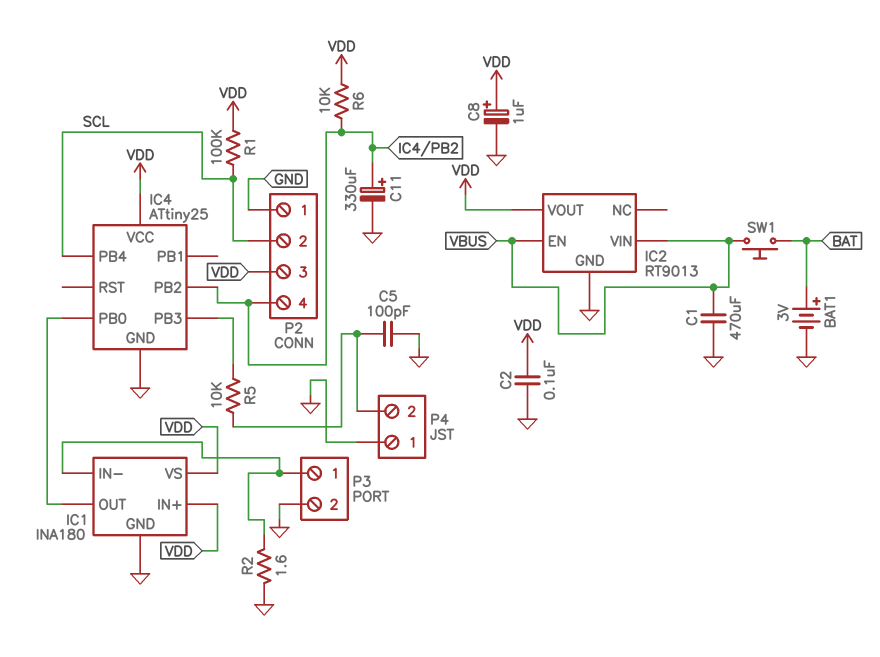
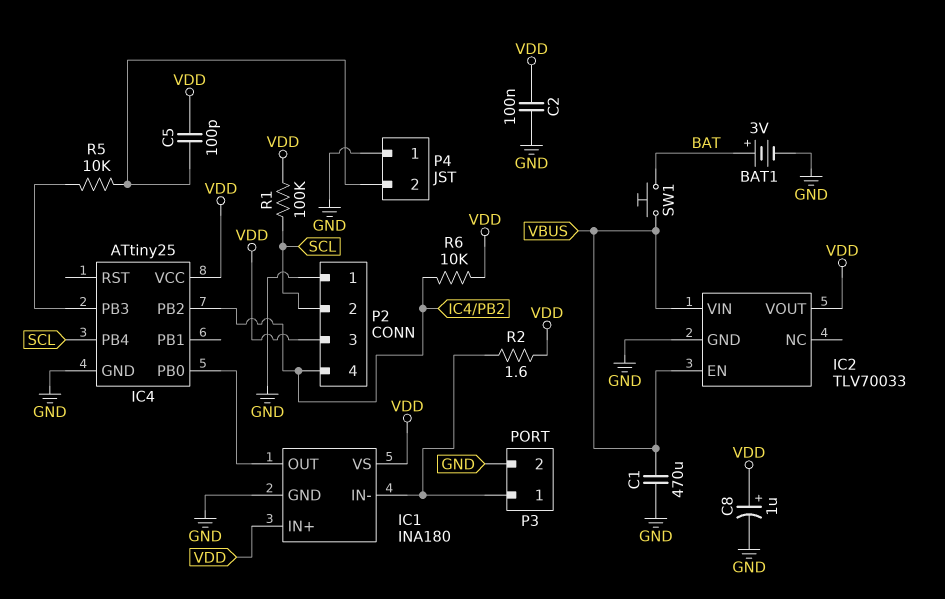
C5: 100pF (GND, P4/2) -> 100pF (P4/2, VDD)
C11: 330uF (plus IC4/PB2, minus GND) -> none
IC2: RT9013 -> TLV70033
R2: 1.6 (GND, IC1/IN-) -> 1.6 (IC1/IN-, VDD)

